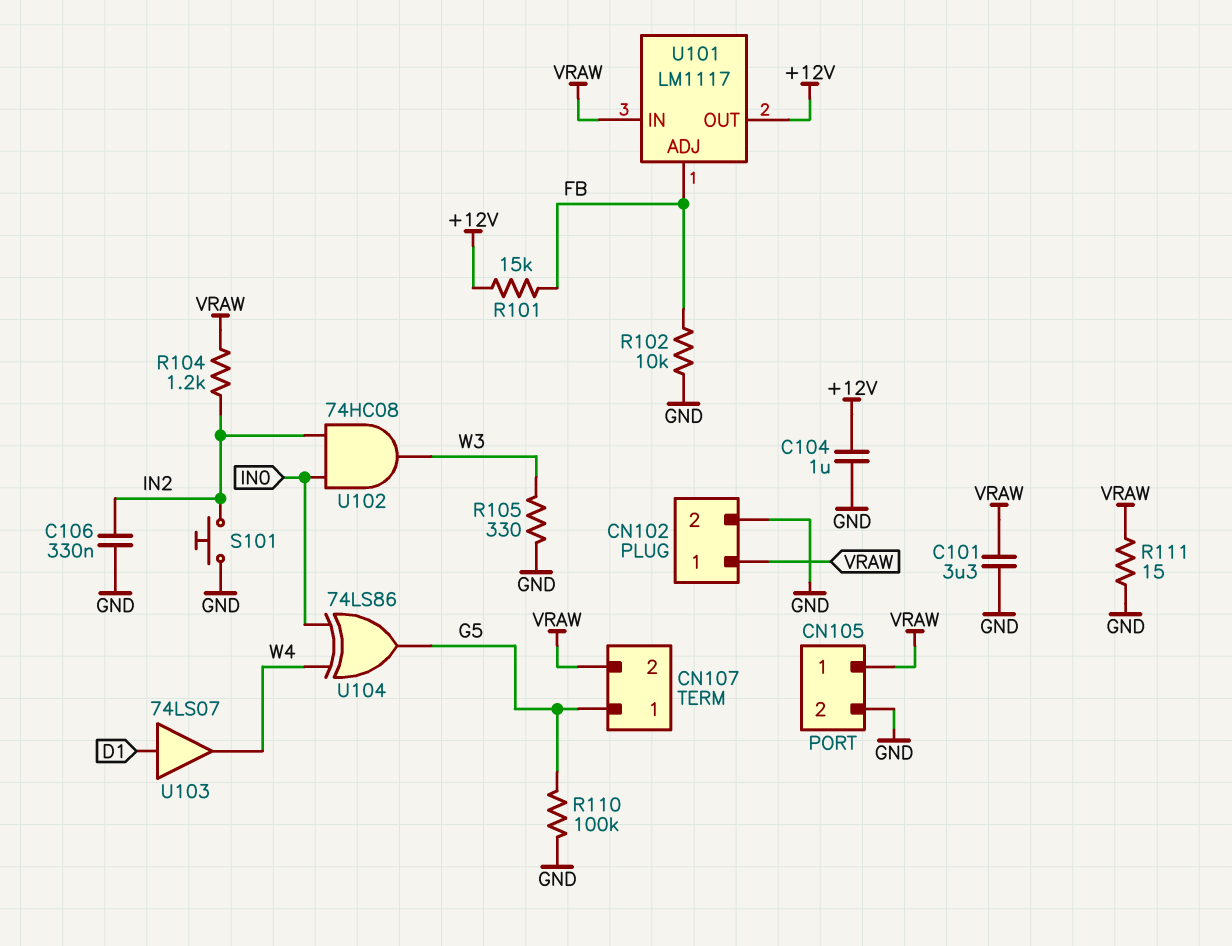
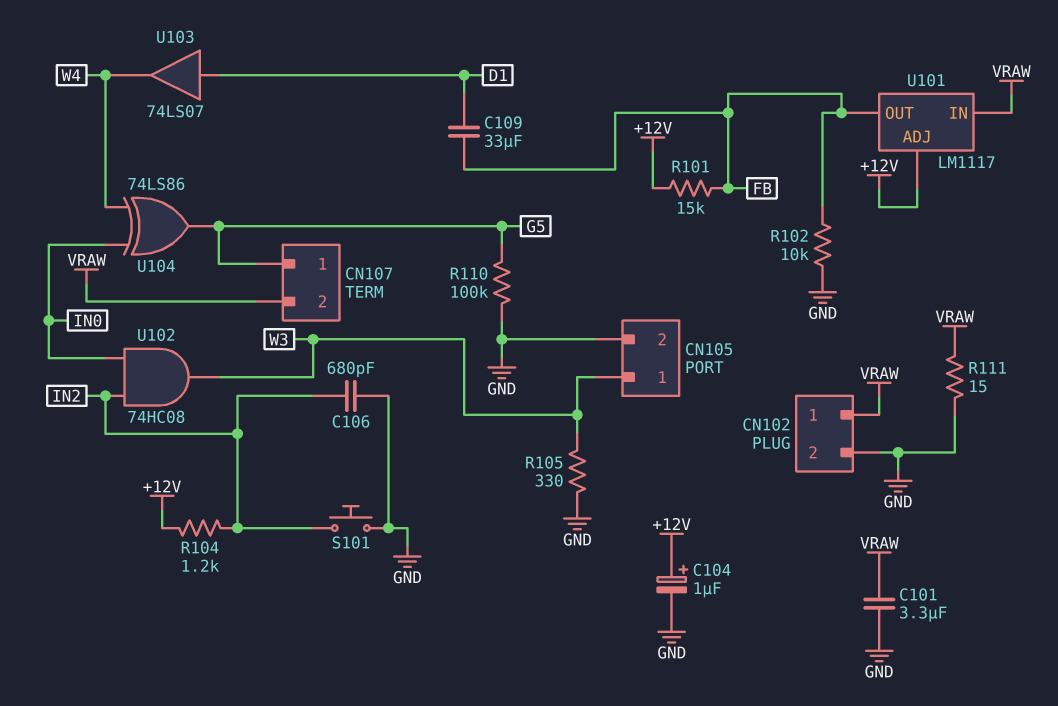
C104: 1uF (+12V, GND) -> 1uF (plus +12V, minus GND)
C106: 330nF (GND, IN2) -> 680pF (GND, IN2)
C109: none -> 33uF (D1, FB)
CN105 pin 1: VRAW -> W3
R104: 1.2k (IN2, VRAW) -> 1.2k (+12V, IN2)
U101 pin ADJ: FB -> +12V
U101 pin OUT: +12V -> FB

